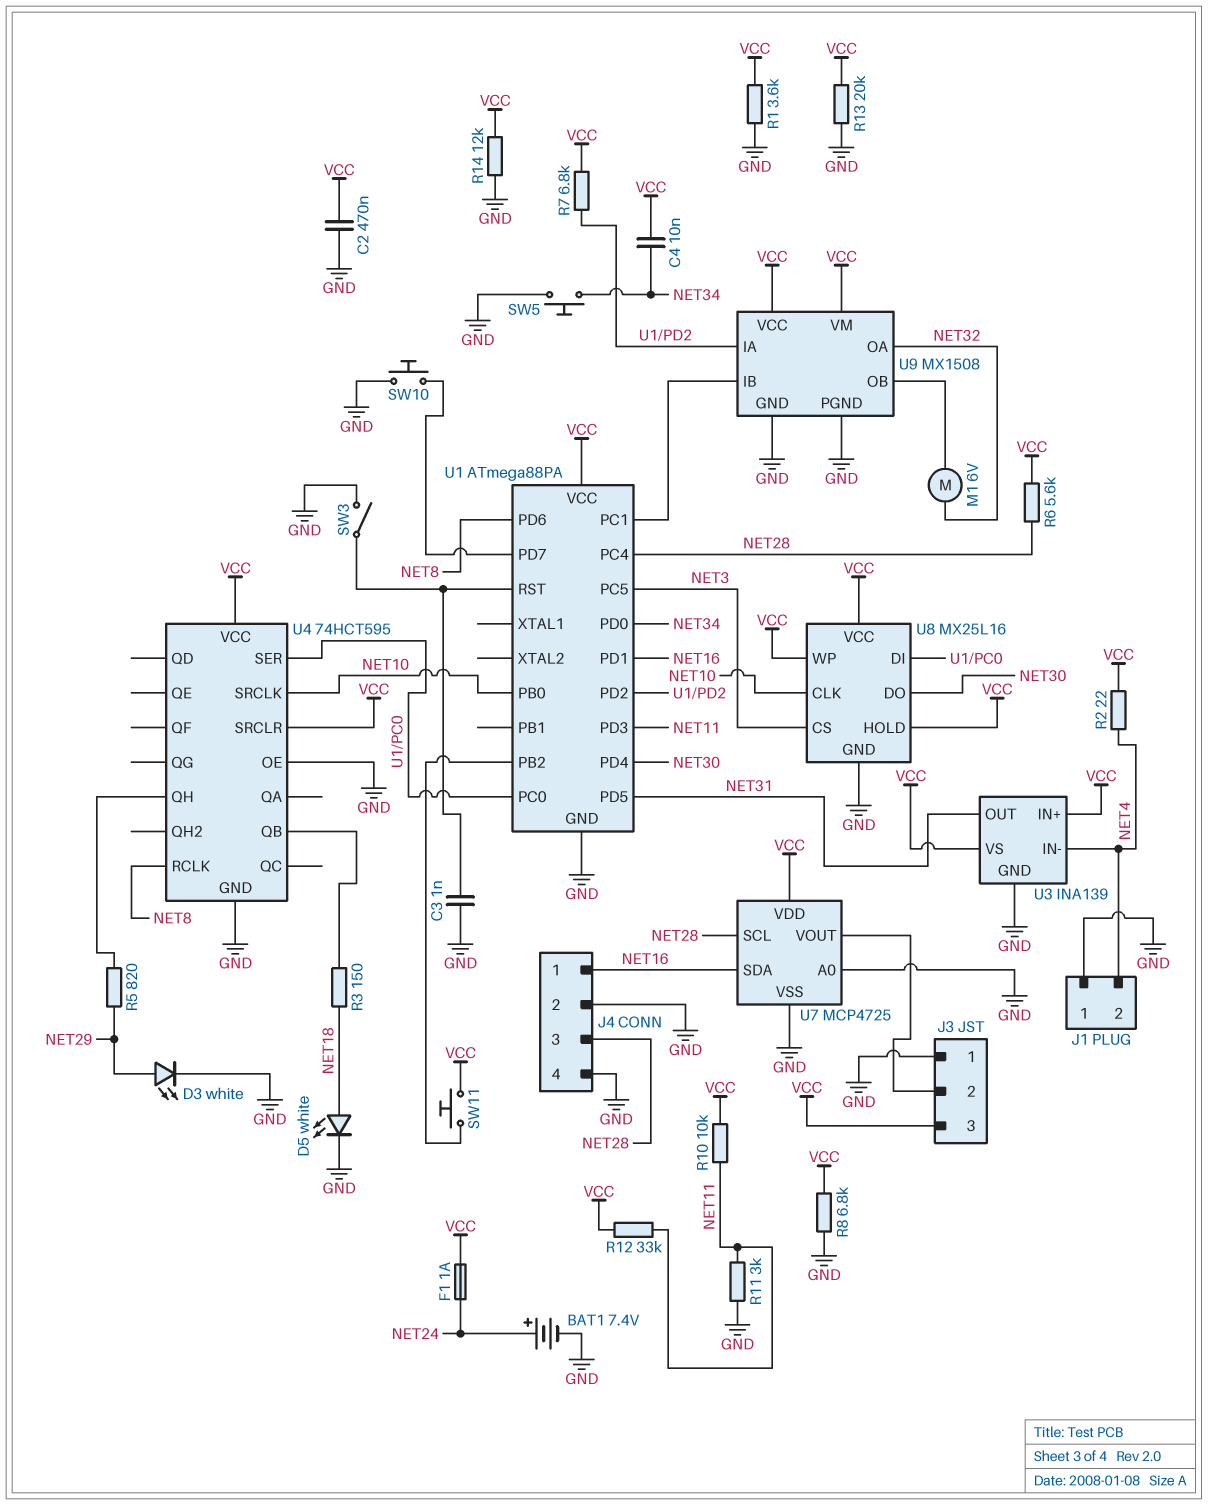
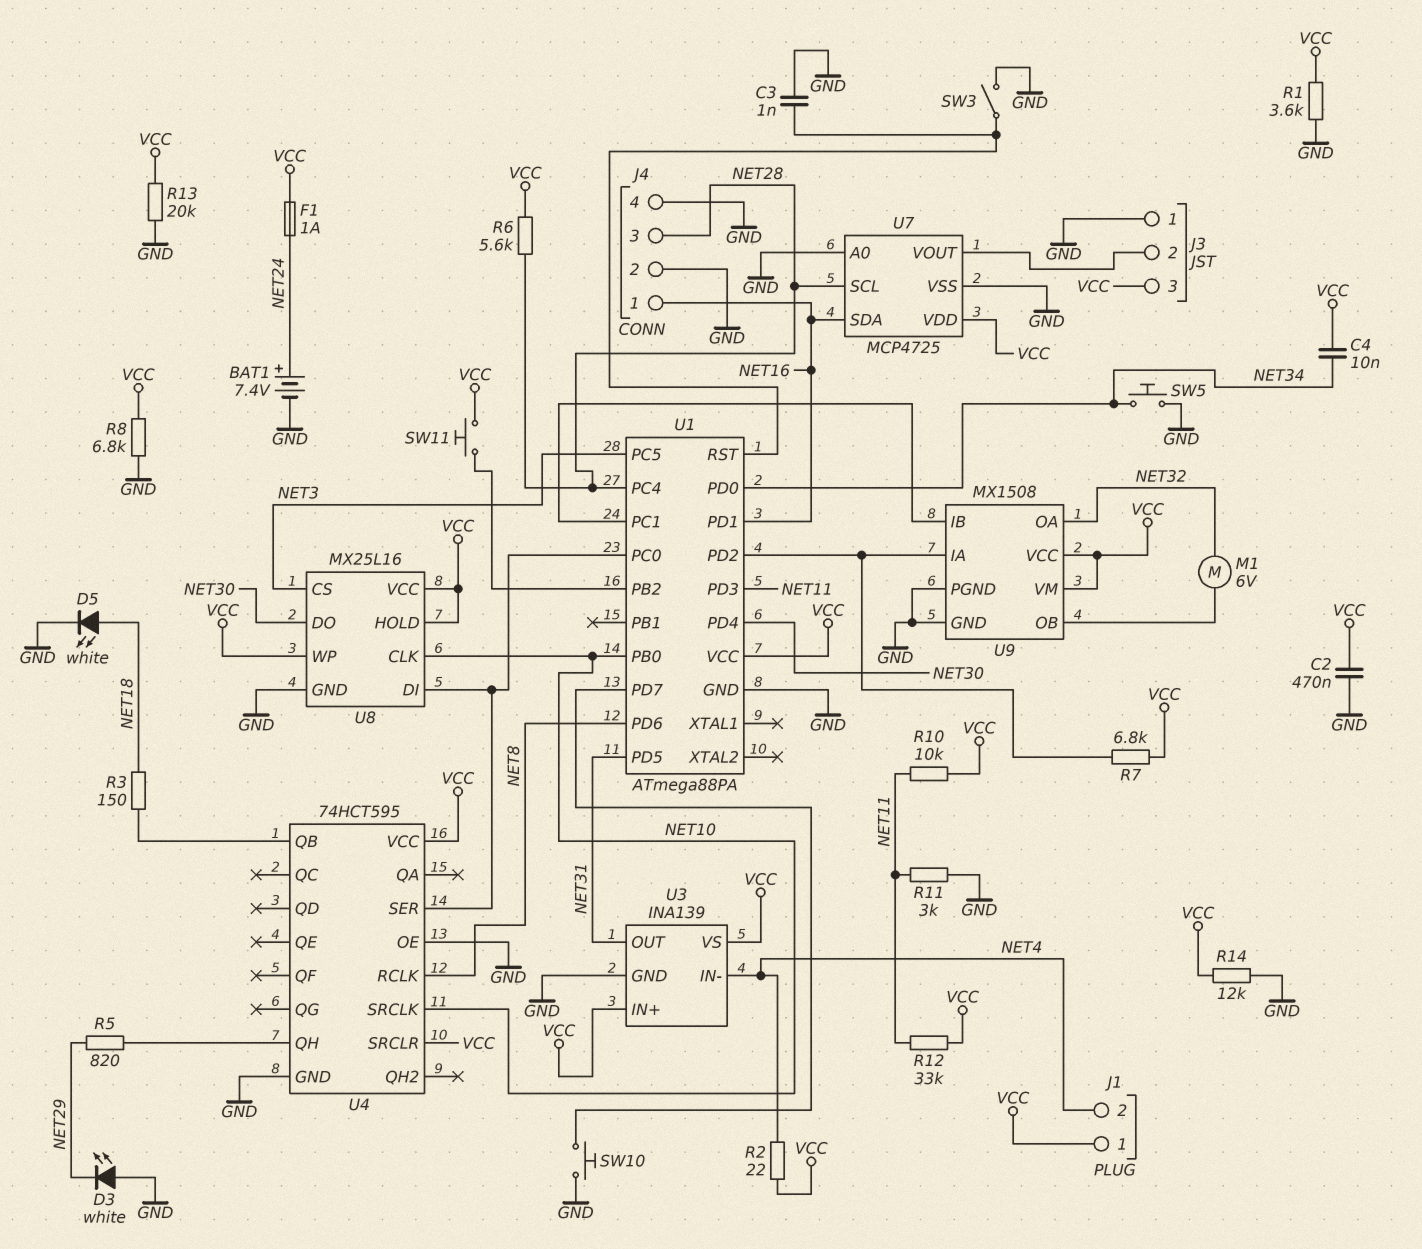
D3: LED white (A NET29, K GND) -> LED white (A GND, K NET29)
J1 pin 1: GND -> VCC

